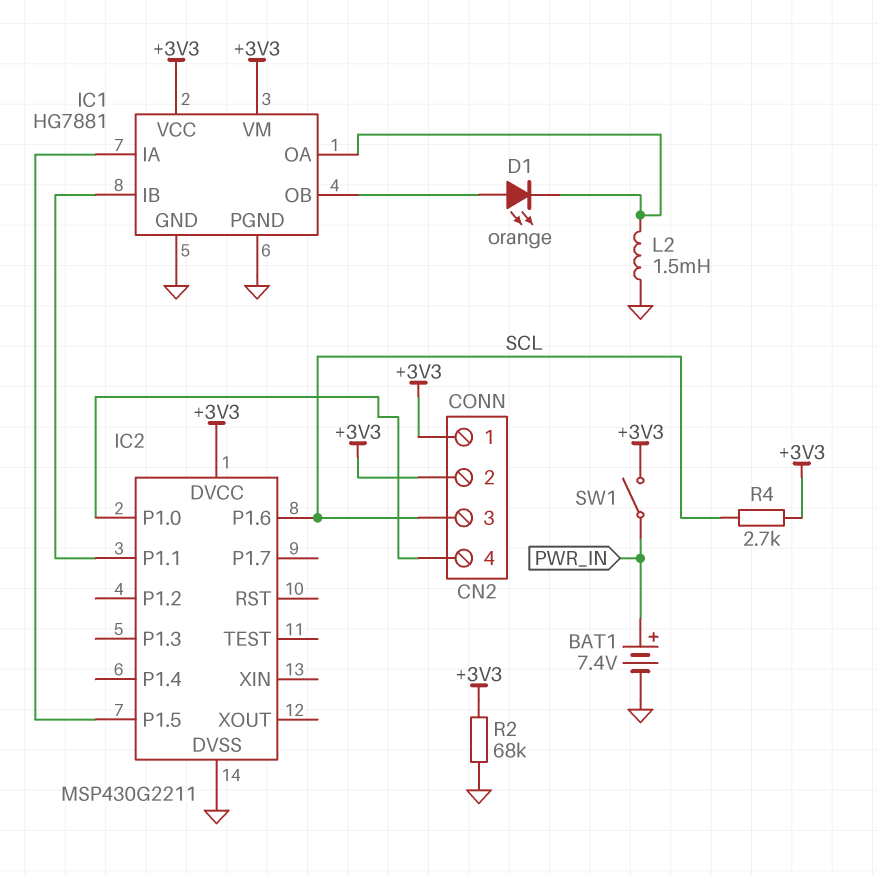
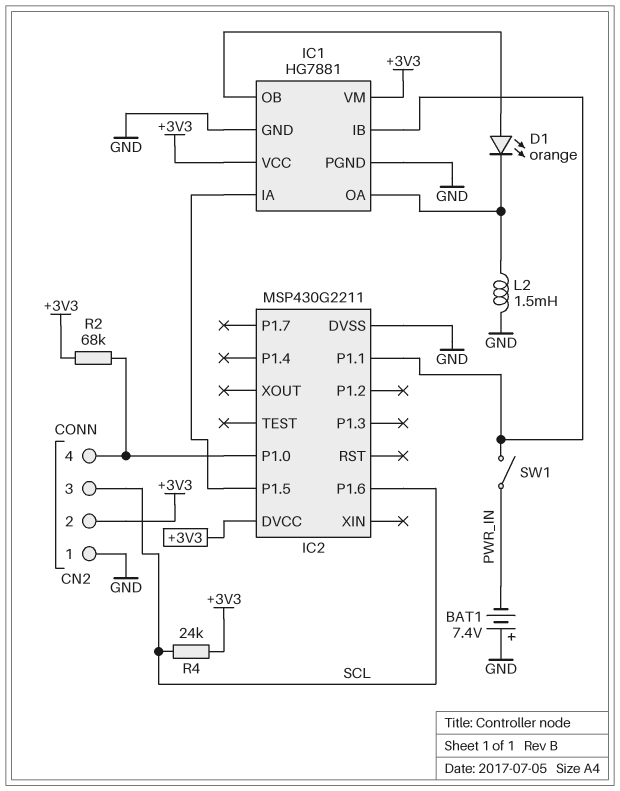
BAT1: 7.4V (plus PWR_IN, minus GND) -> 7.4V (plus GND, minus PWR_IN)
CN2 pin 1: +3V3 -> GND
R2: 68k (+3V3, GND) -> 68k (+3V3, CN2/4)
R4: 2.7k (+3V3, SCL) -> 24k (+3V3, SCL)
SW1: switch (+3V3, PWR_IN) -> switch (IC1/IB, PWR_IN)

